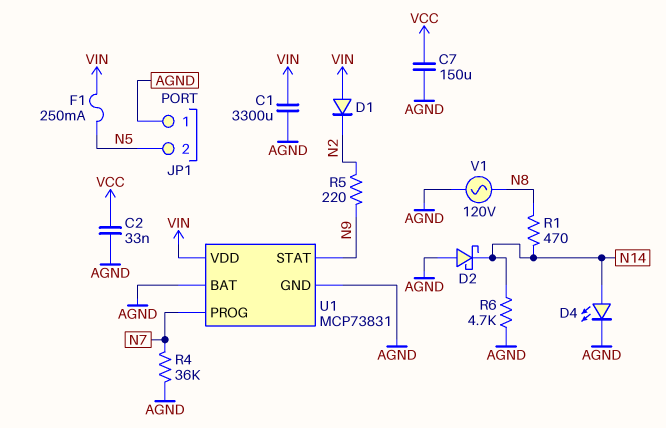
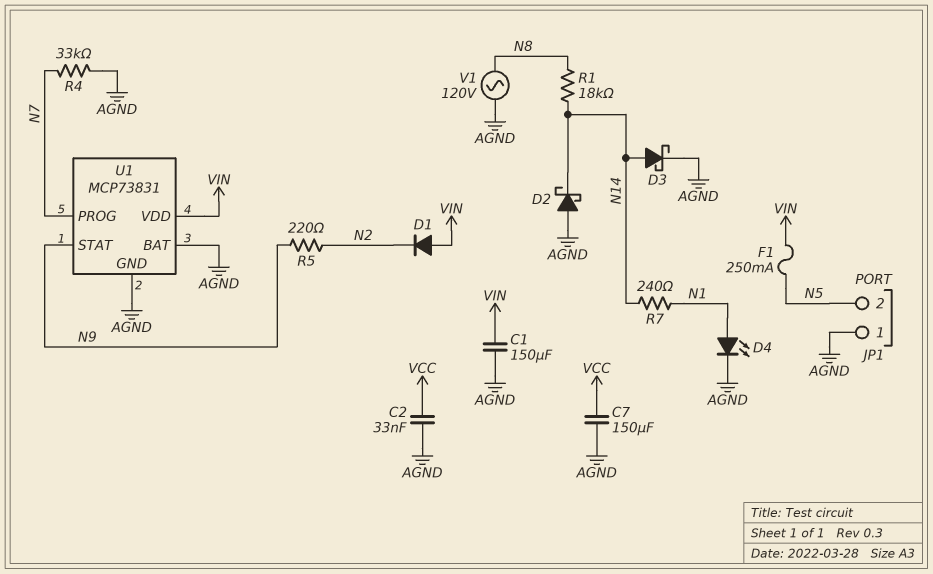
C1: 3300uF (AGND, VIN) -> 150uF (AGND, VIN)
D3: none -> schottky (A N14, K AGND)
D4: LED (A N14, K AGND) -> LED (A N1, K AGND)
R1: 470 (N8, N14) -> 18k (N8, N14)
R4: 36k (AGND, N7) -> 33k (AGND, N7)
R6: 4.7k (AGND, N14) -> none
R7: none -> 240 (N1, N14)

